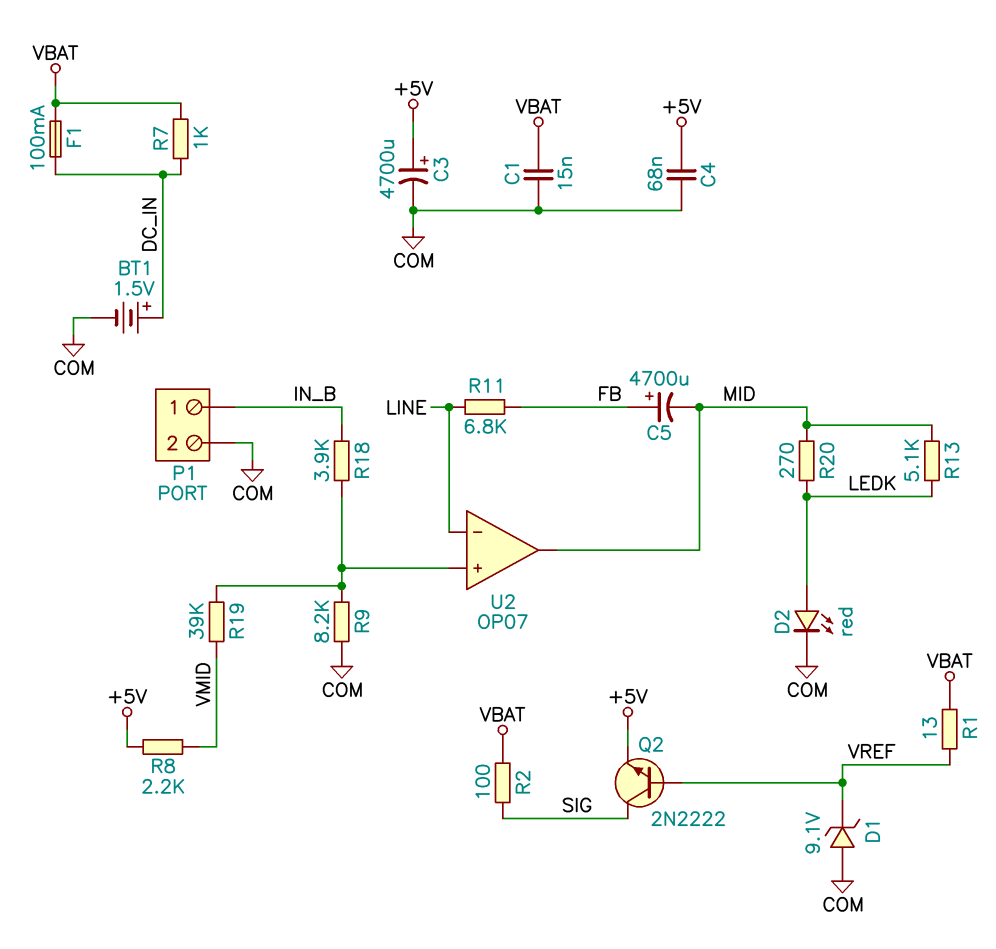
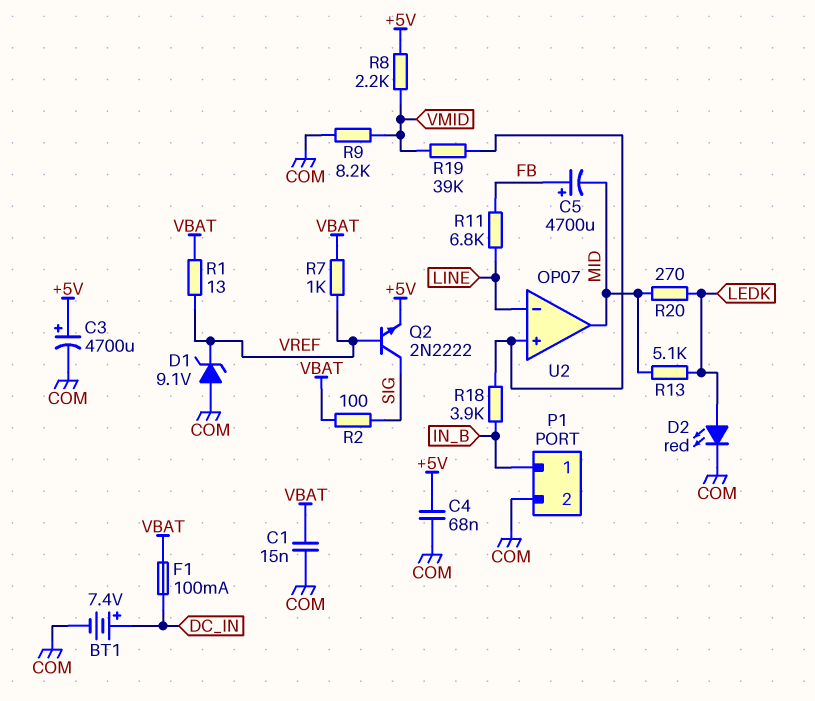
BT1: 1.5V (plus DC_IN, minus COM) -> 7.4V (plus DC_IN, minus COM)
R7: 1k (DC_IN, VBAT) -> 1k (VBAT, VREF)
R9: 8.2k (COM, U2/in+) -> 8.2k (COM, VMID)

